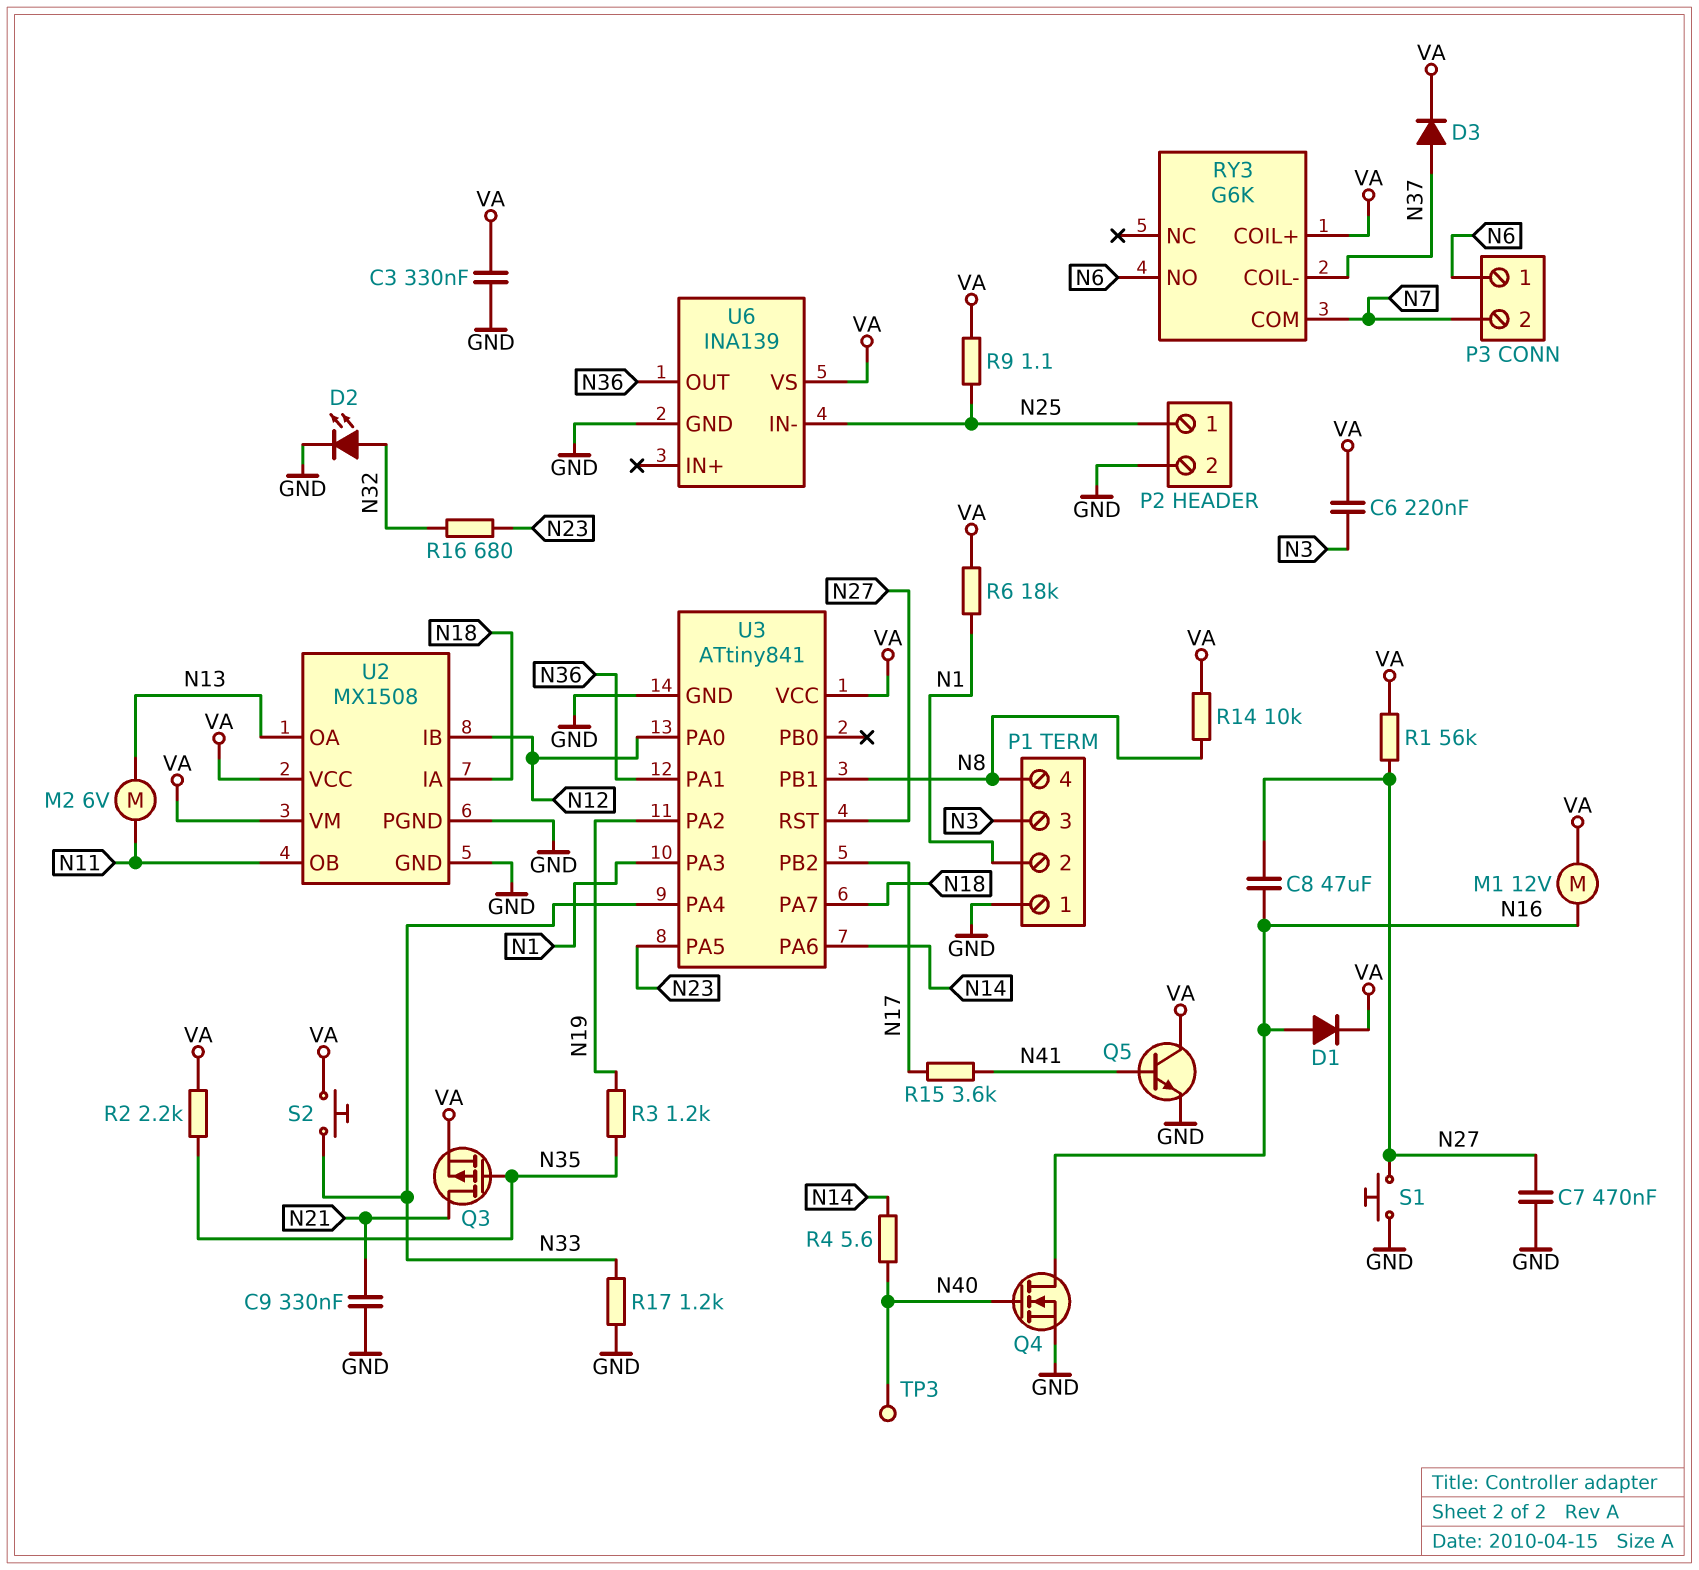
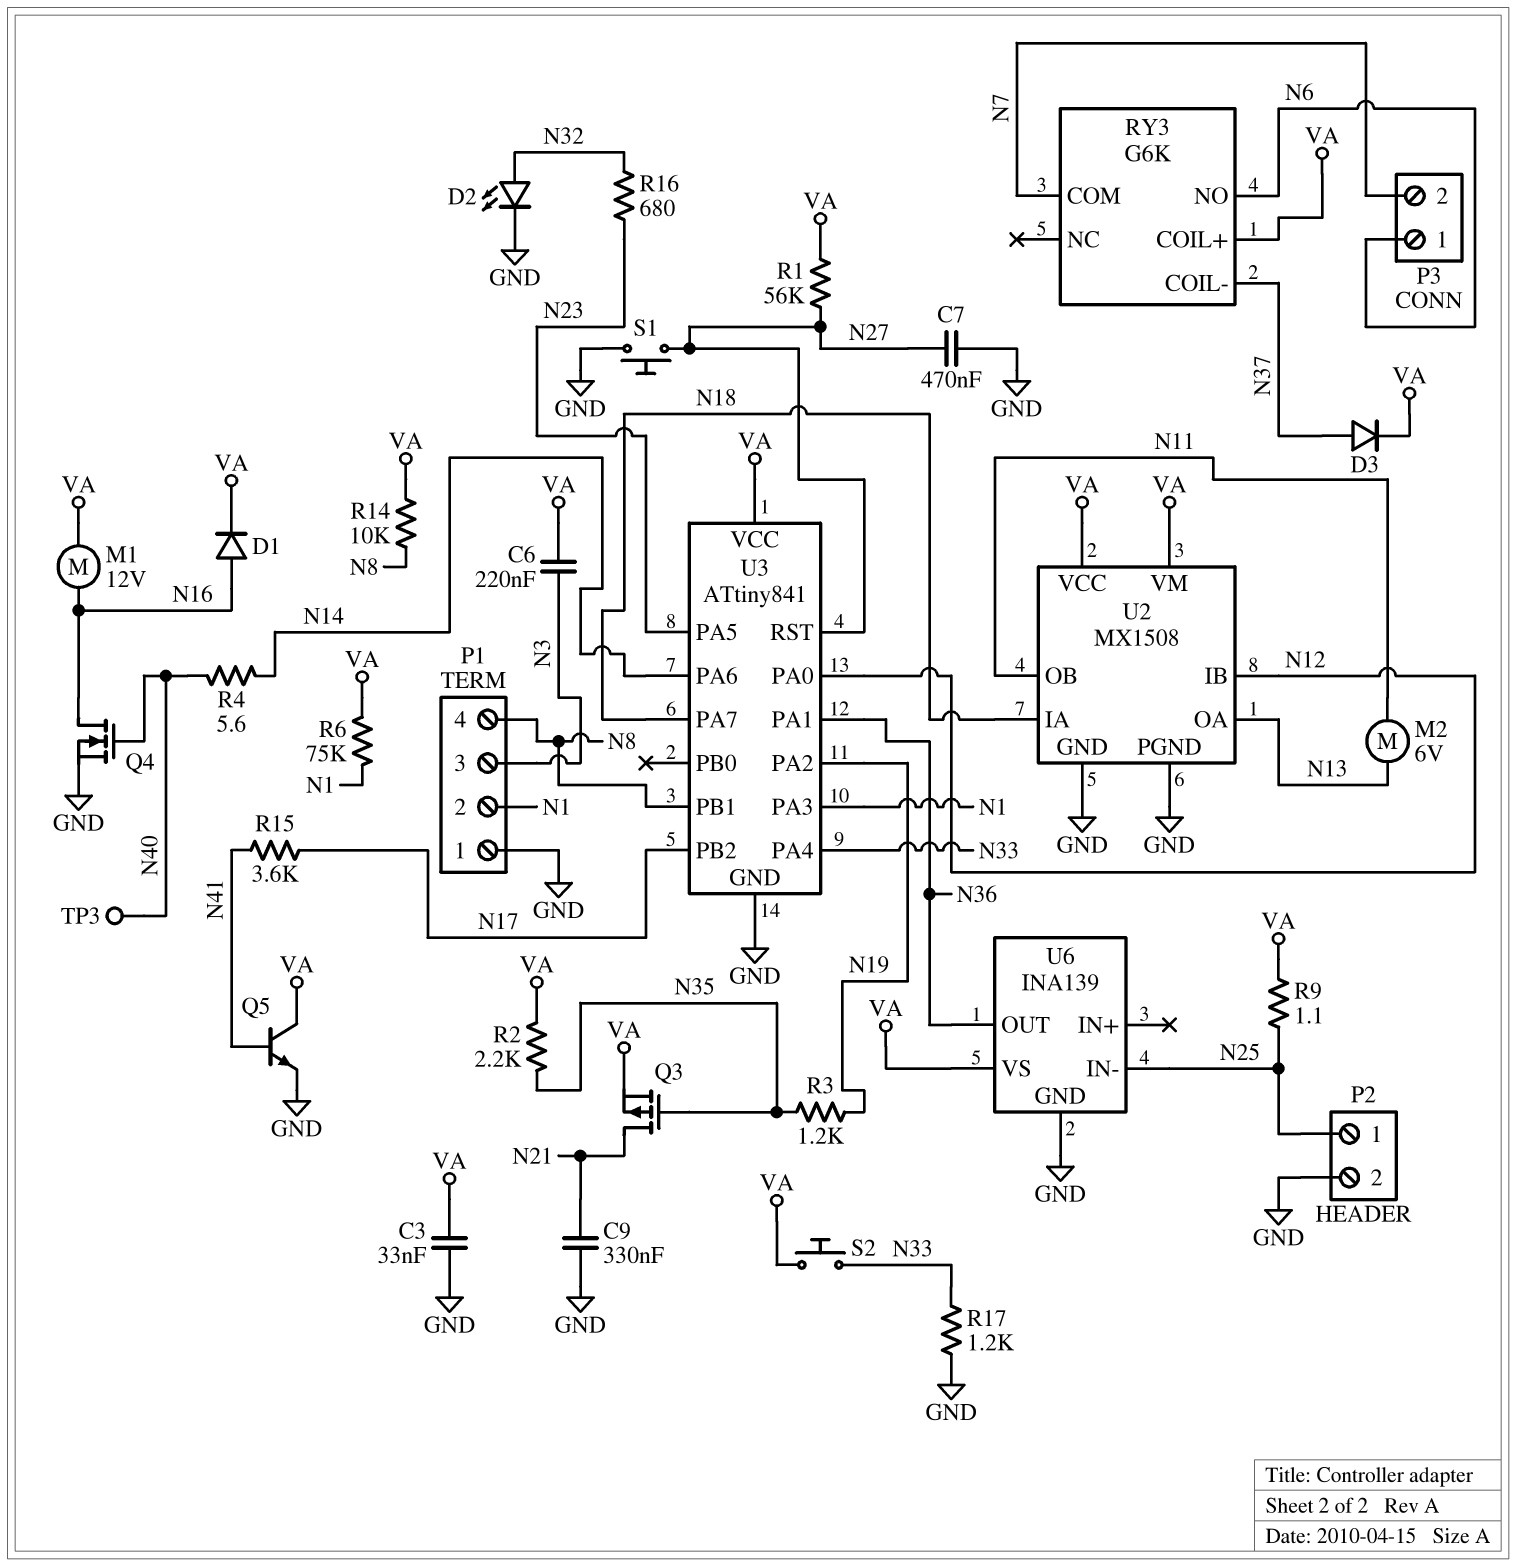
C3: 330nF (GND, VA) -> 33nF (GND, VA)
C8: 47uF (N16, N27) -> none
R6: 18k (N1, VA) -> 75k (N1, VA)

